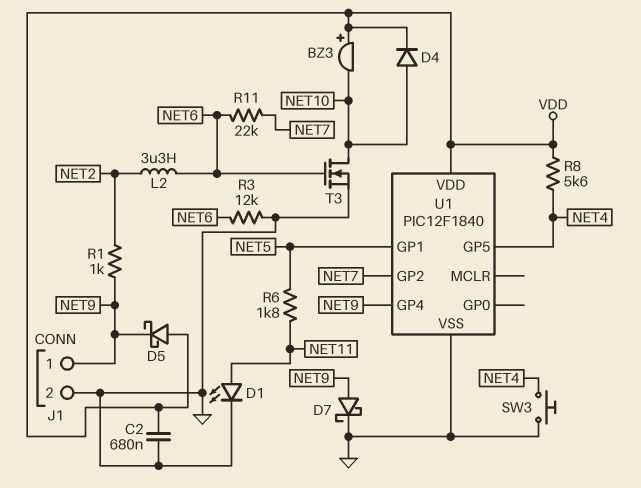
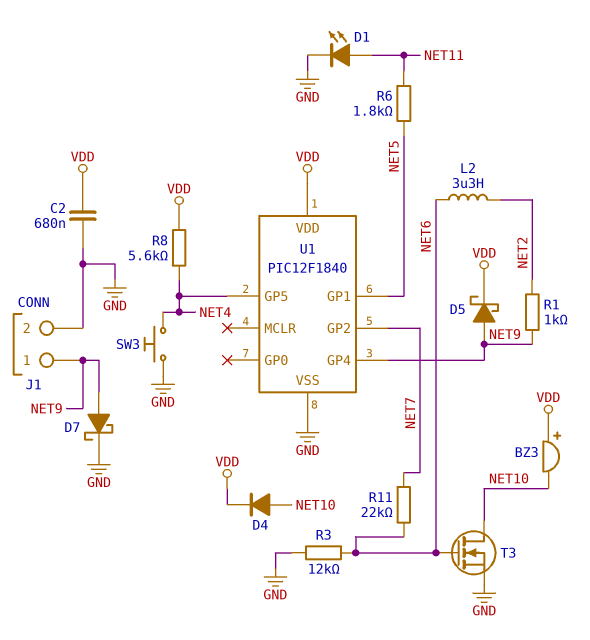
D5: schottky (A VDD, K NET9) -> schottky (A NET9, K VDD)

